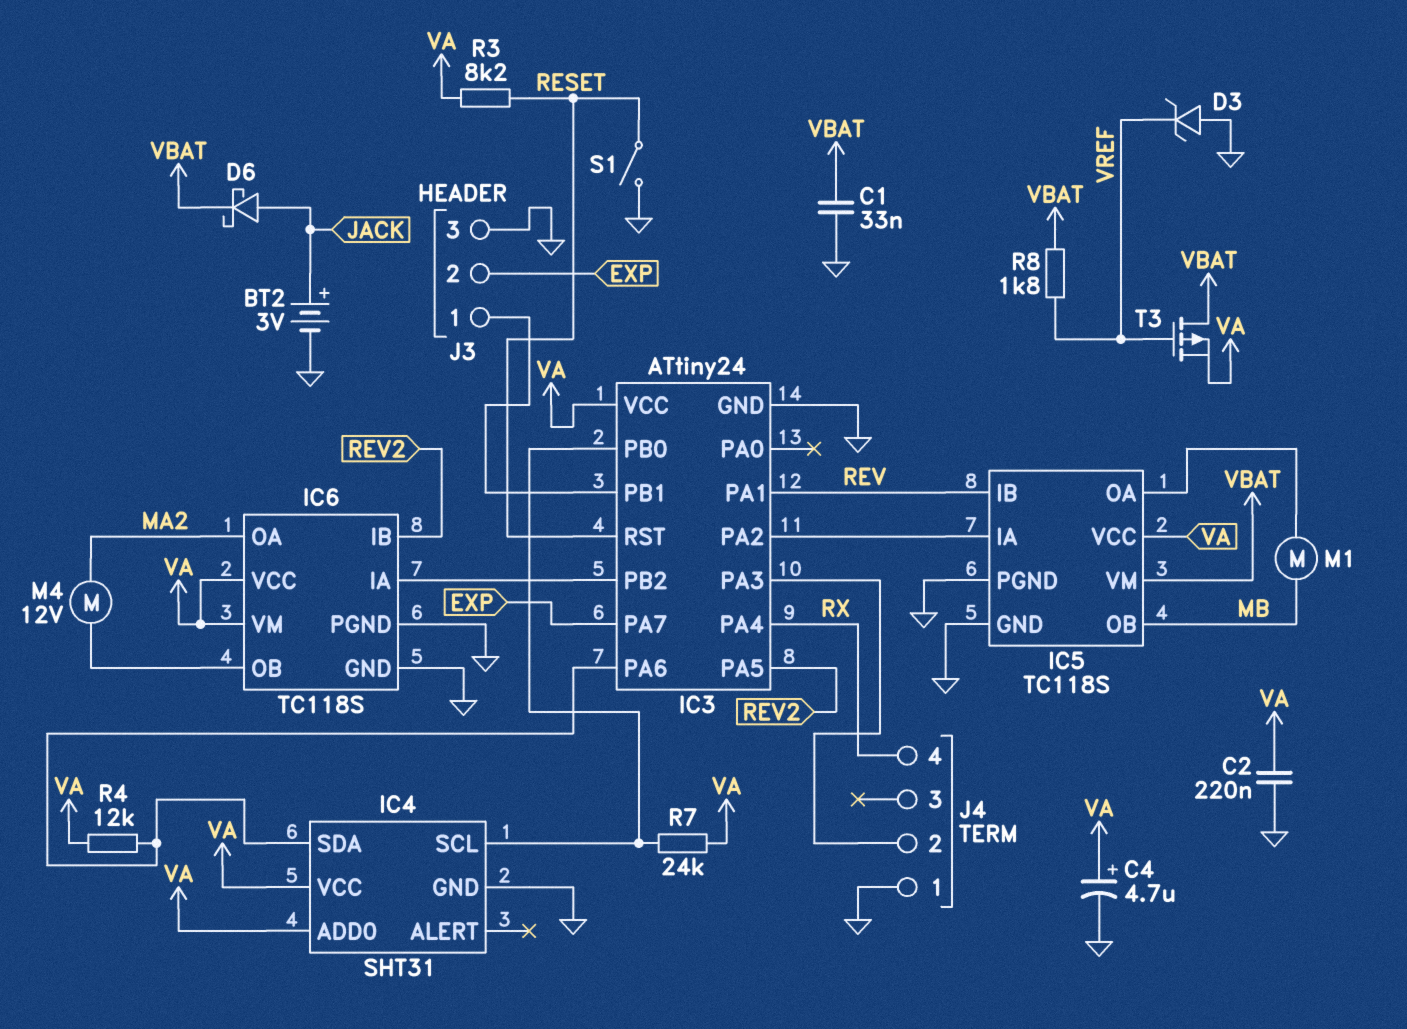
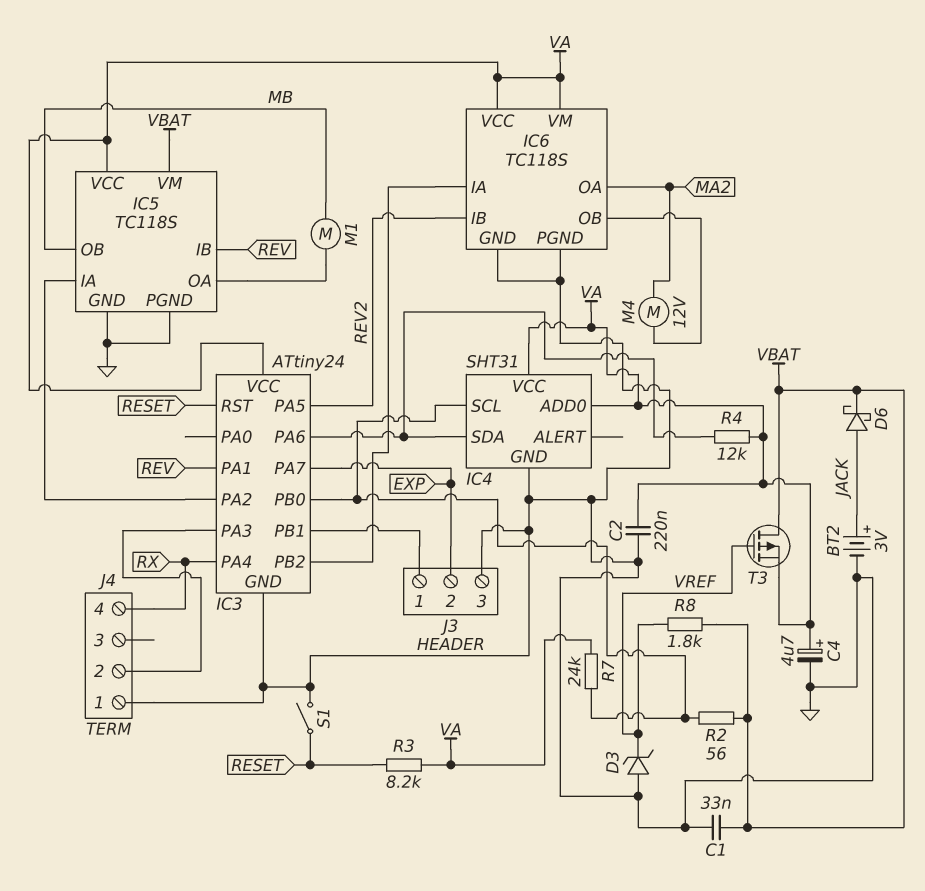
R2: none -> 56 (IC3/PB0, VBAT)

